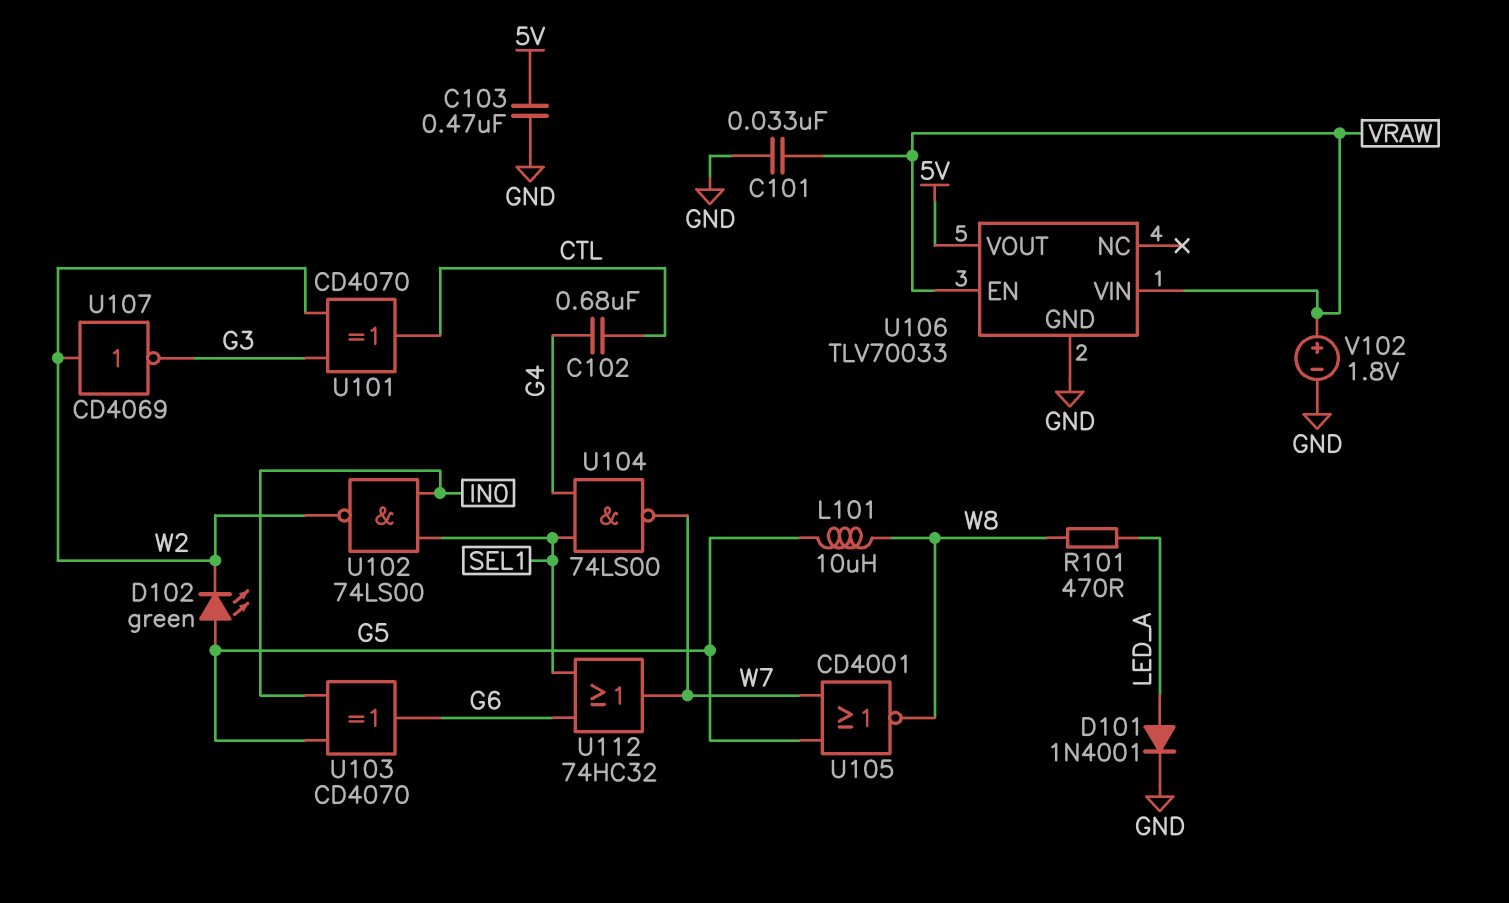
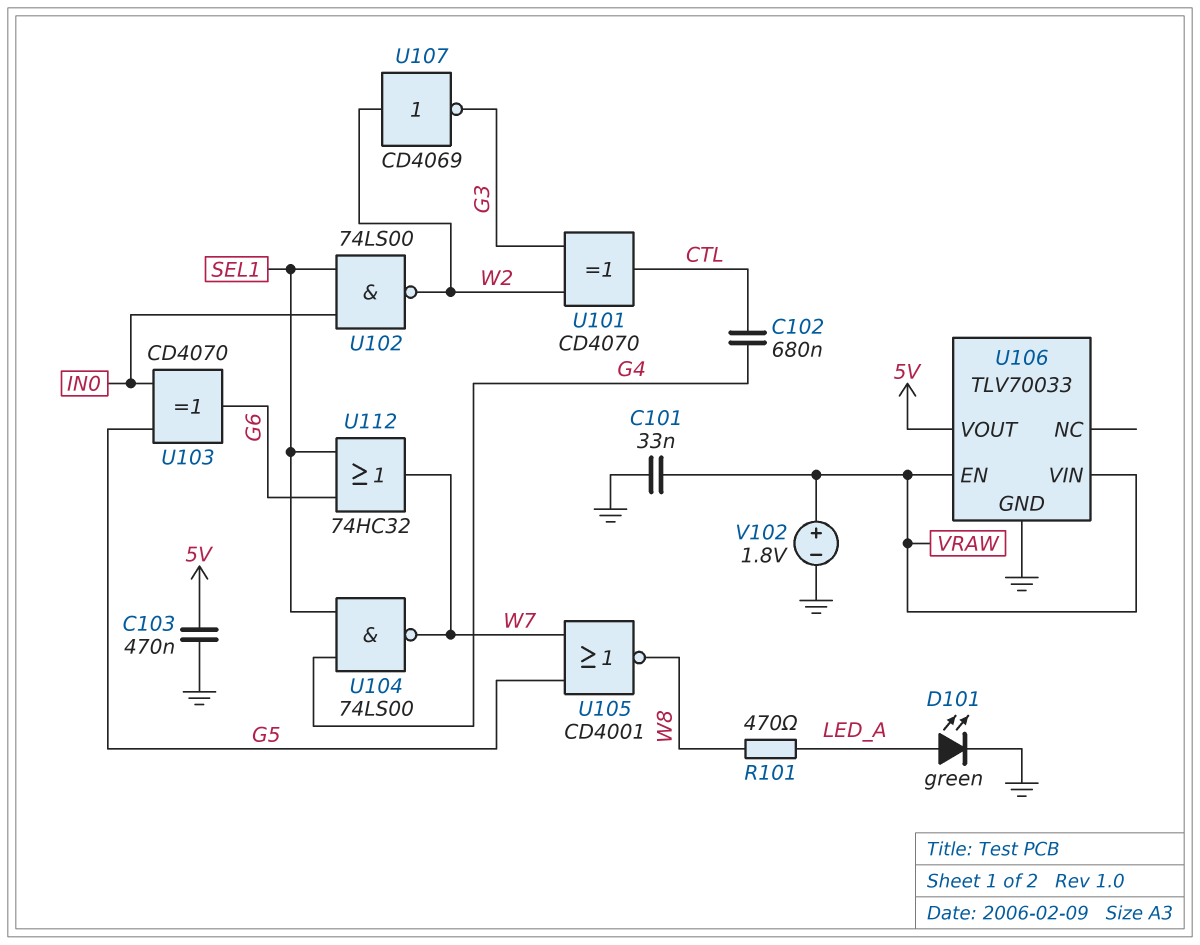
D101: diode 1N4001 (A LED_A, K GND) -> LED green (A LED_A, K GND)
D102: LED green (A G5, K W2) -> none
L101: 10uH (G5, W8) -> none

